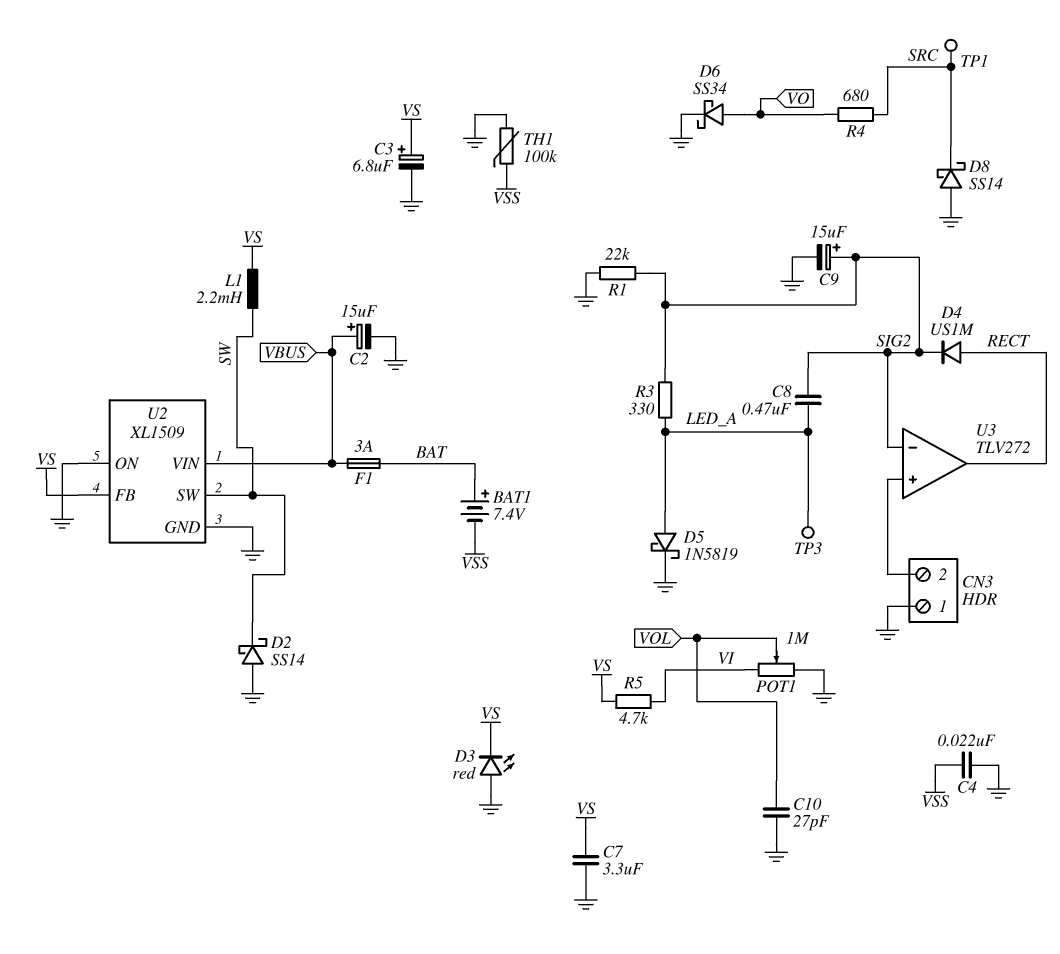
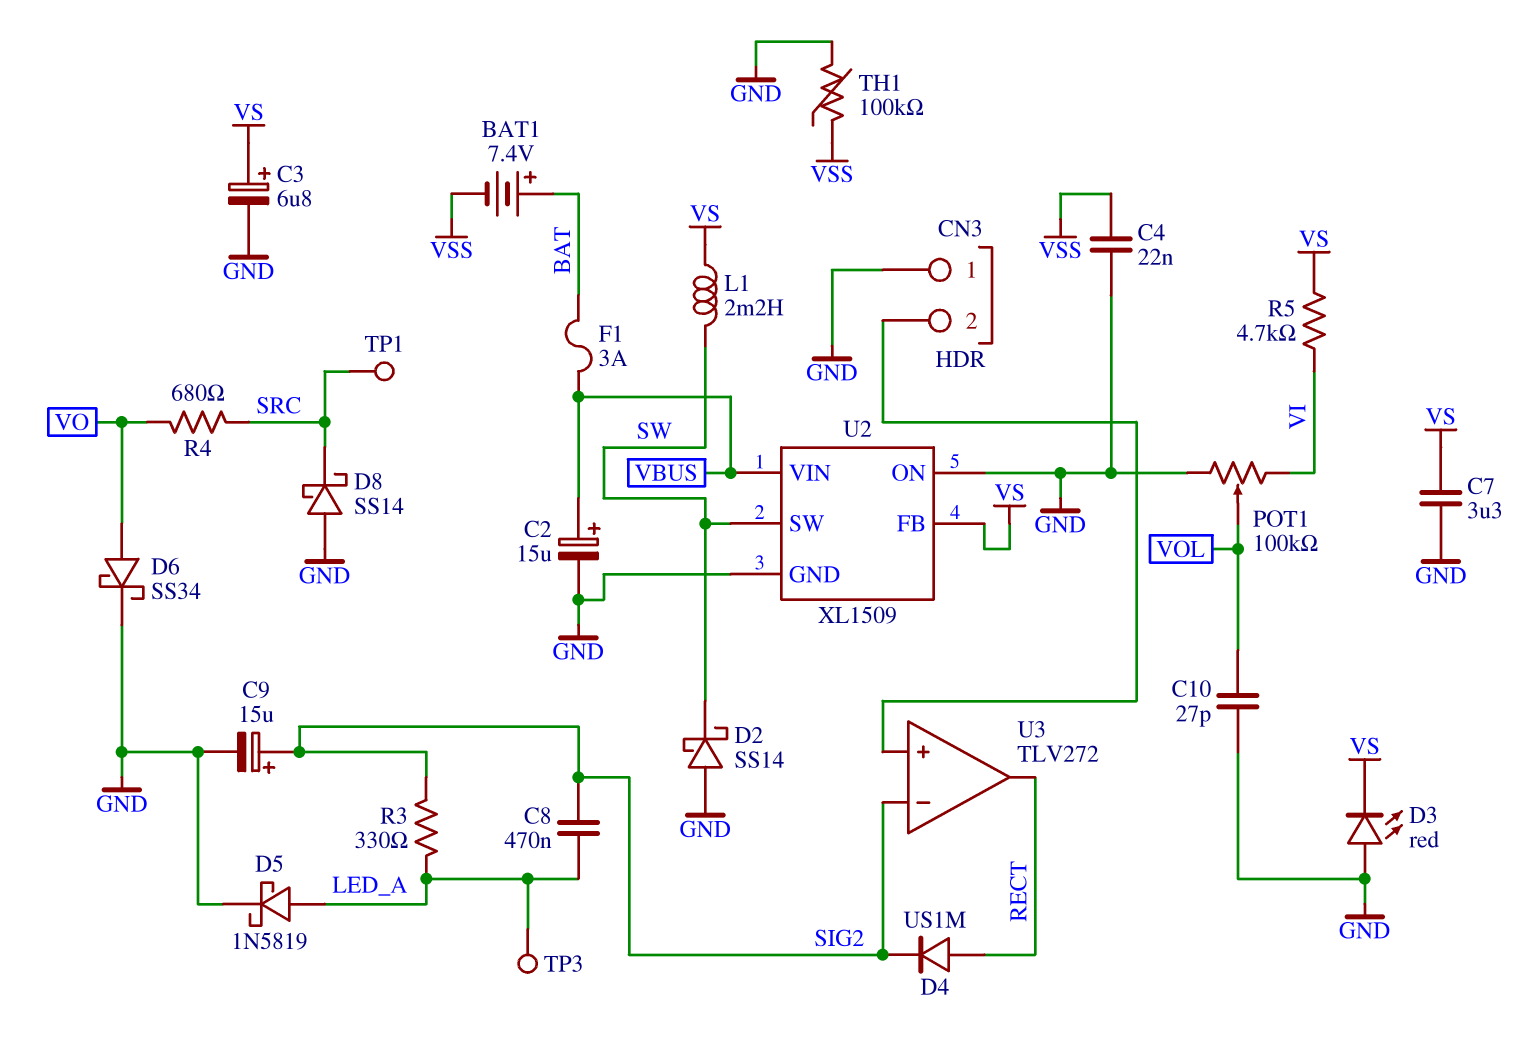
POT1: 1M (GND, VI, wiper VOL) -> 100k (GND, VI, wiper VOL)
R1: 22k (GND, SIG2) -> none

